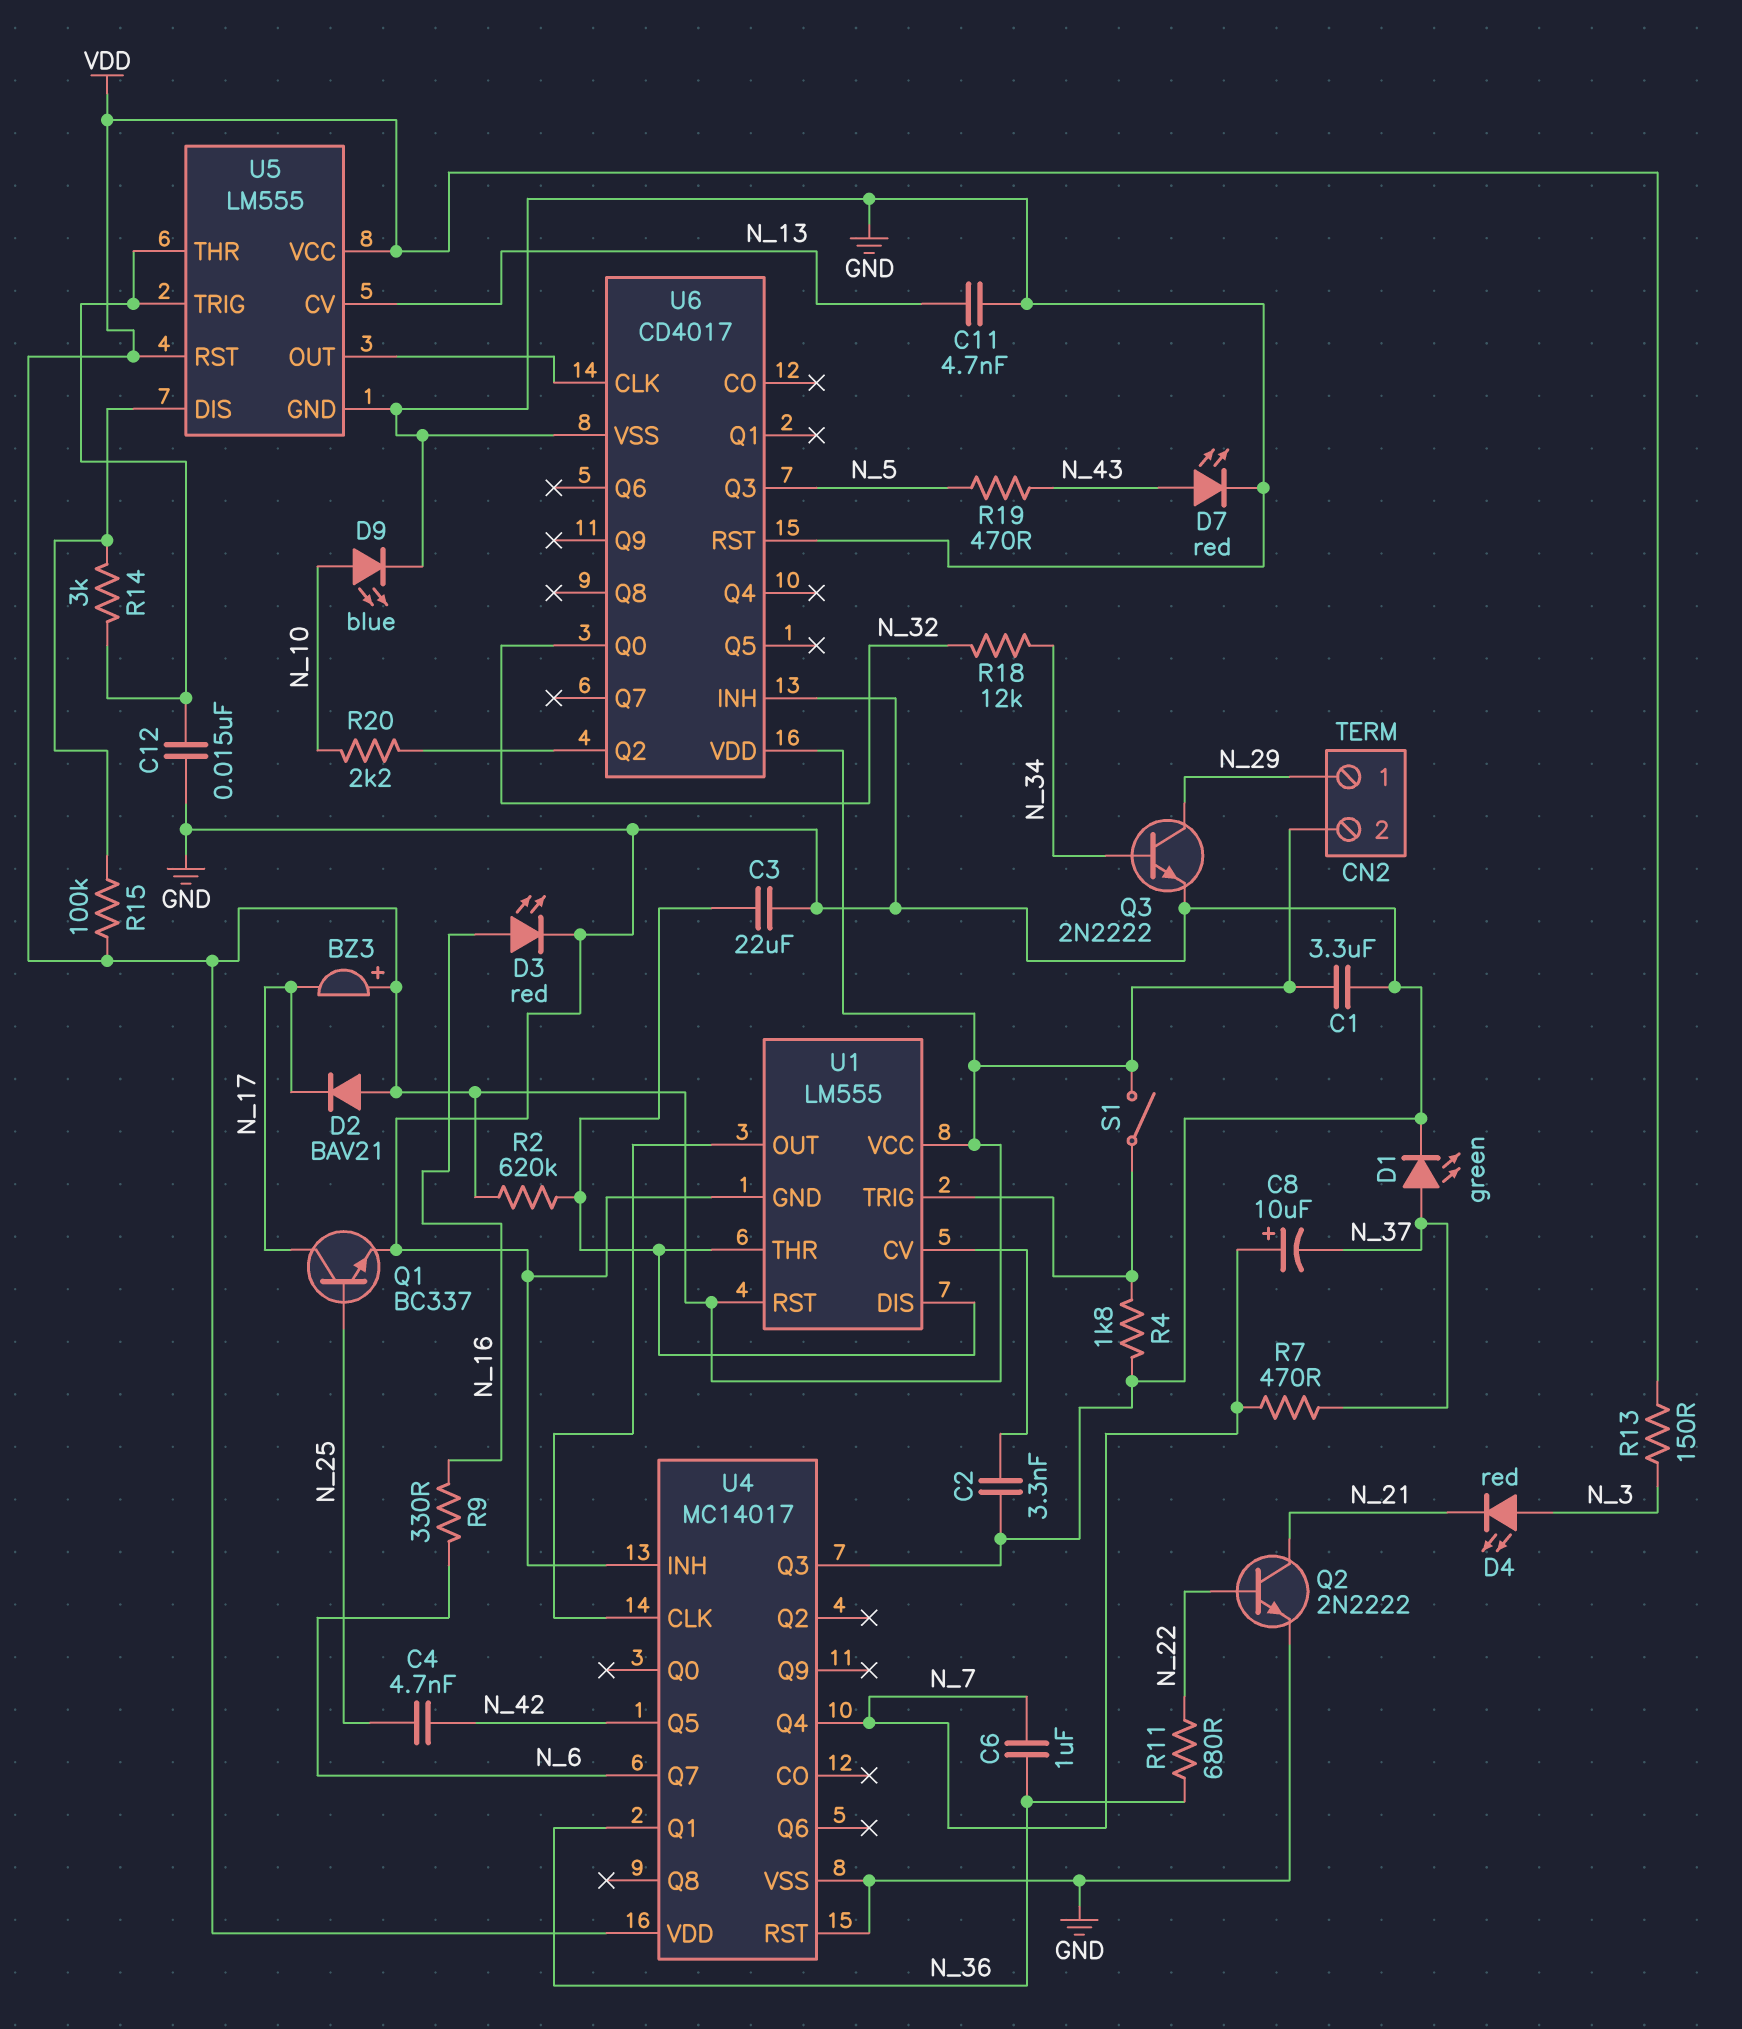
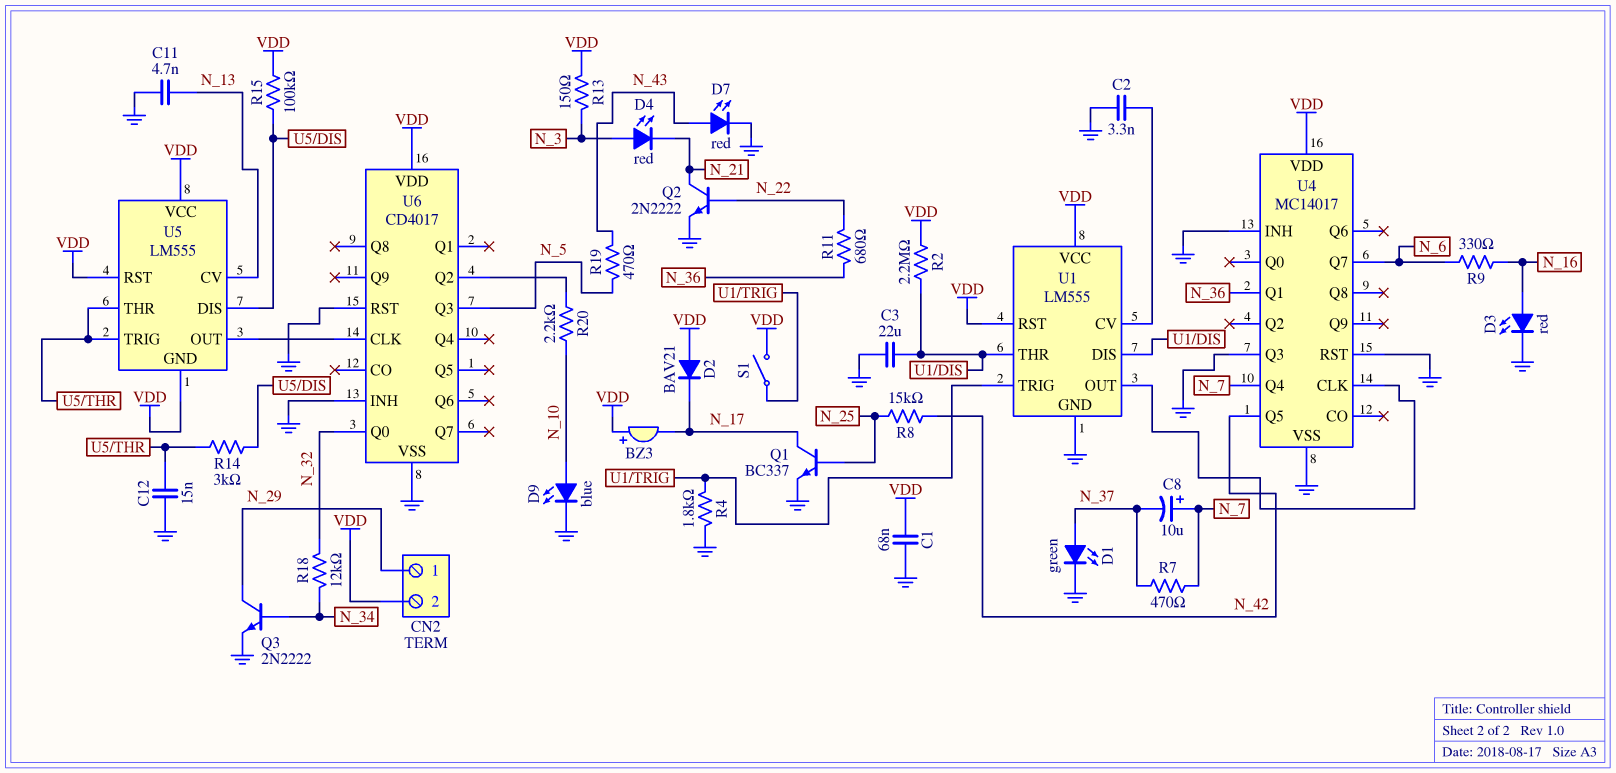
C1: 3.3uF (GND, VDD) -> 68nF (GND, VDD)
C4: 4.7nF (N_25, N_42) -> none
C6: 1uF (N_7, N_36) -> none
R2: 620k (U1/DIS, VDD) -> 2.2M (U1/DIS, VDD)
R8: none -> 15k (N_25, N_42)
U5 pin GND: GND -> VDD

